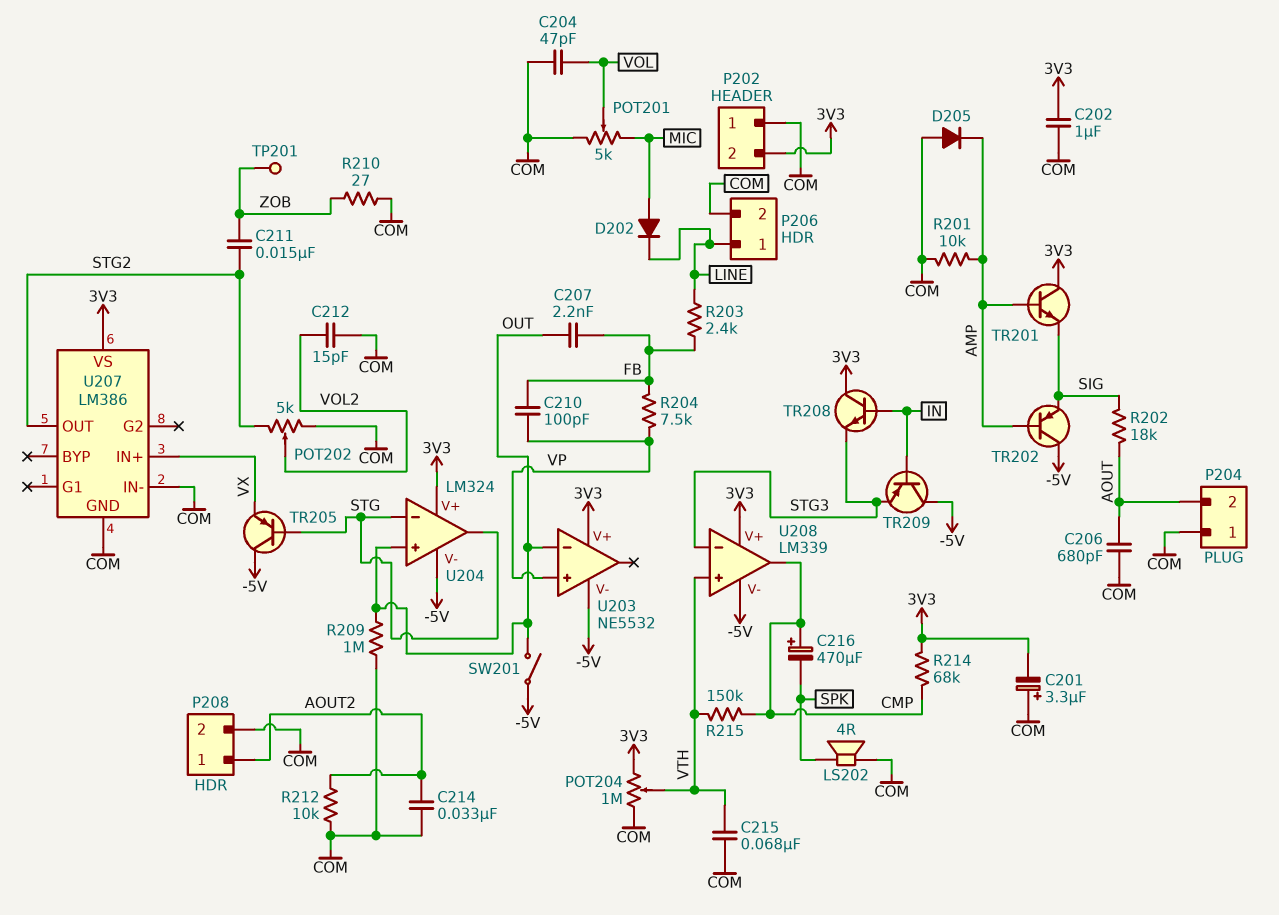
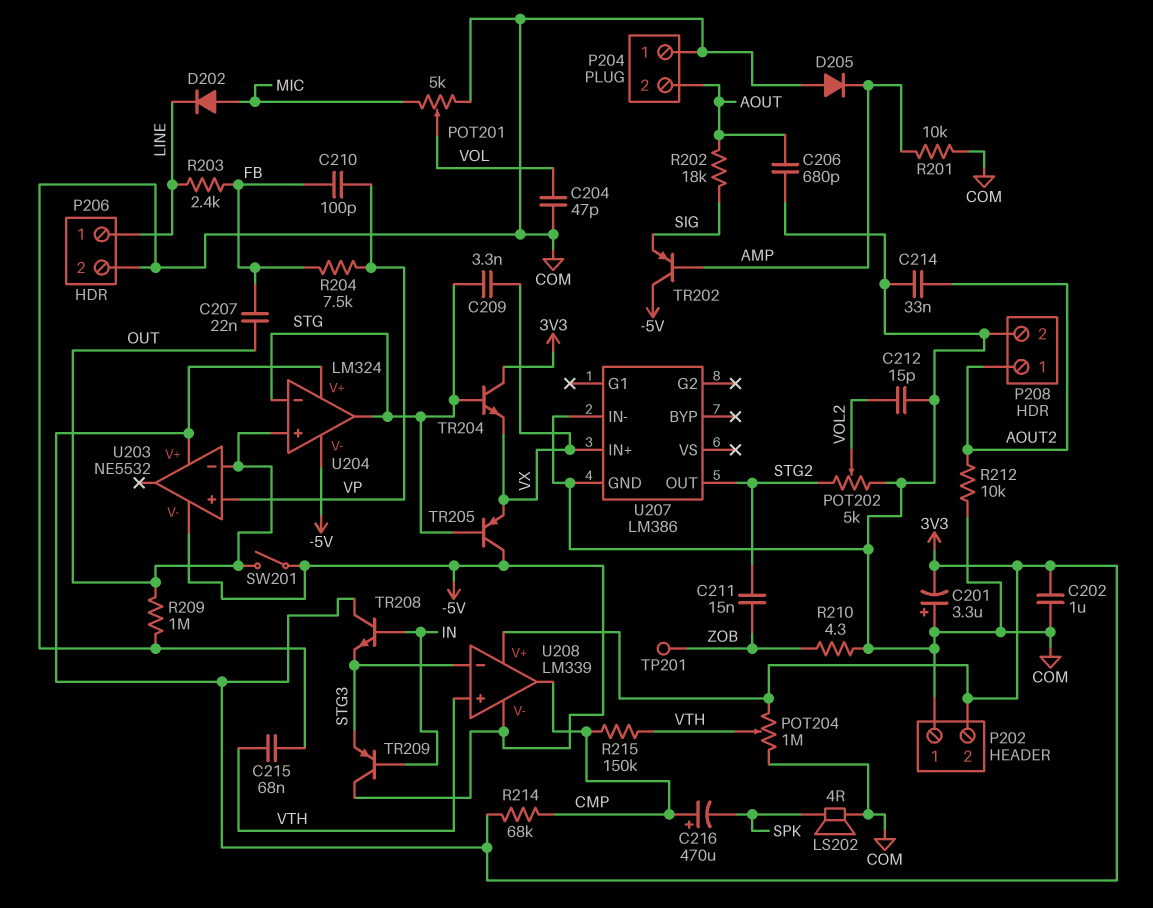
C207: 2.2nF (FB, OUT) -> 22nF (FB, OUT)
C209: none -> 3.3nF (STG, VX)
R210: 27 (COM, ZOB) -> 4.3 (COM, ZOB)
TR201: NPN (B AMP, C 3V3, E SIG) -> none
TR204: none -> NPN (B STG, C 3V3, E VX)
U207 pin VS: 3V3 -> none

